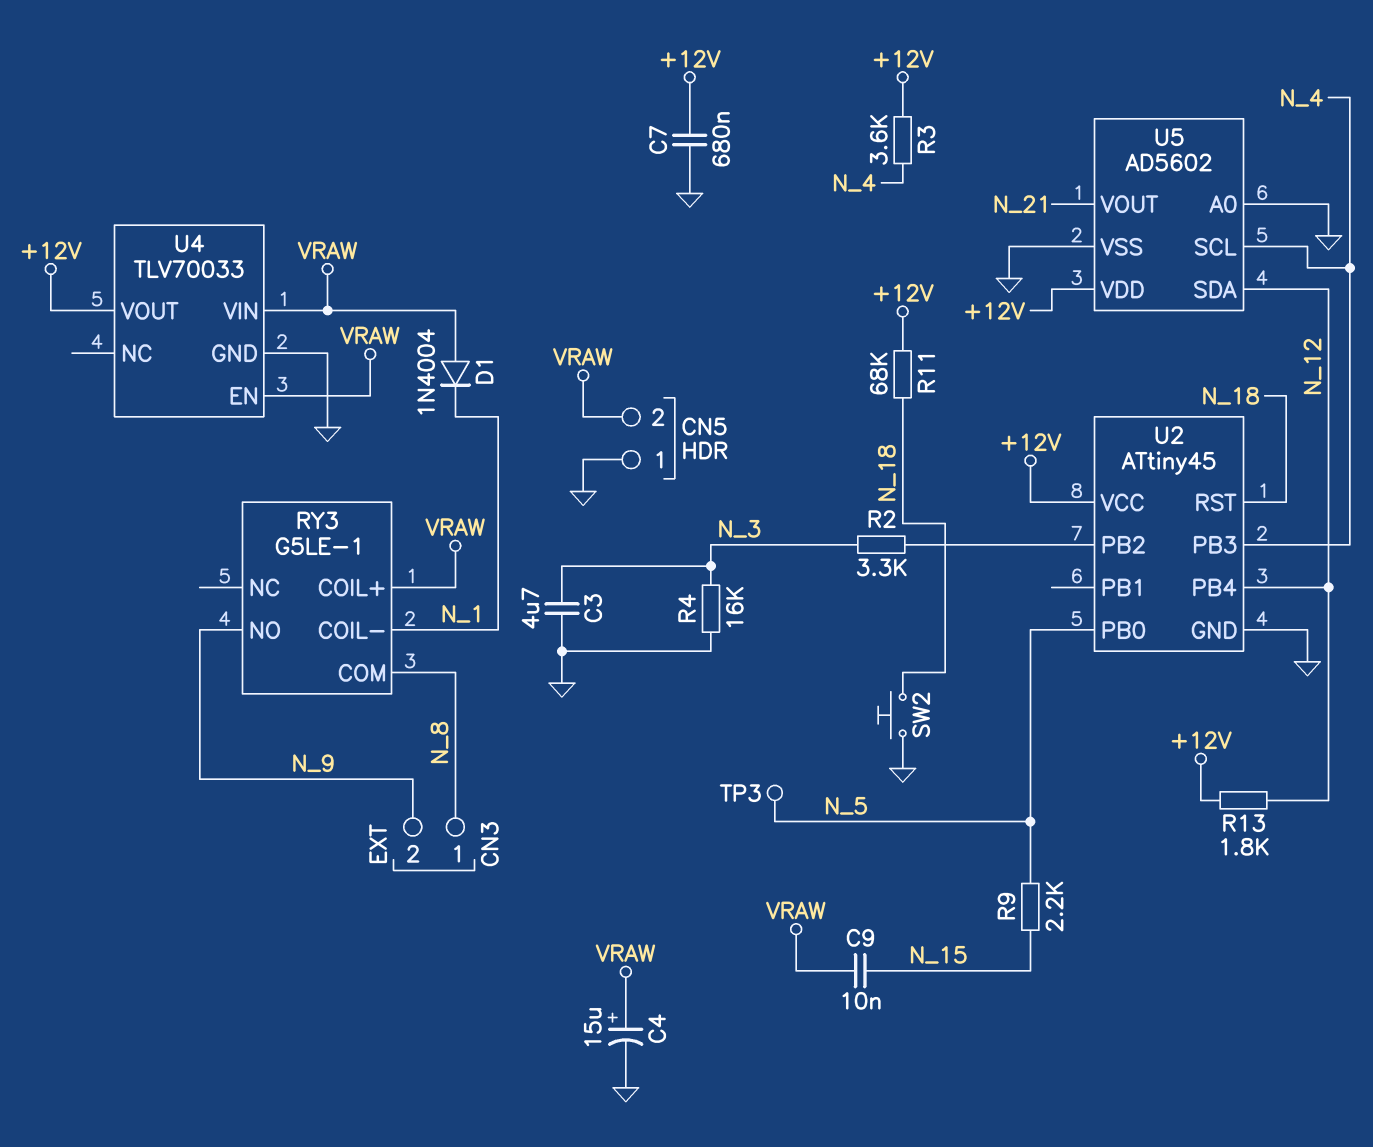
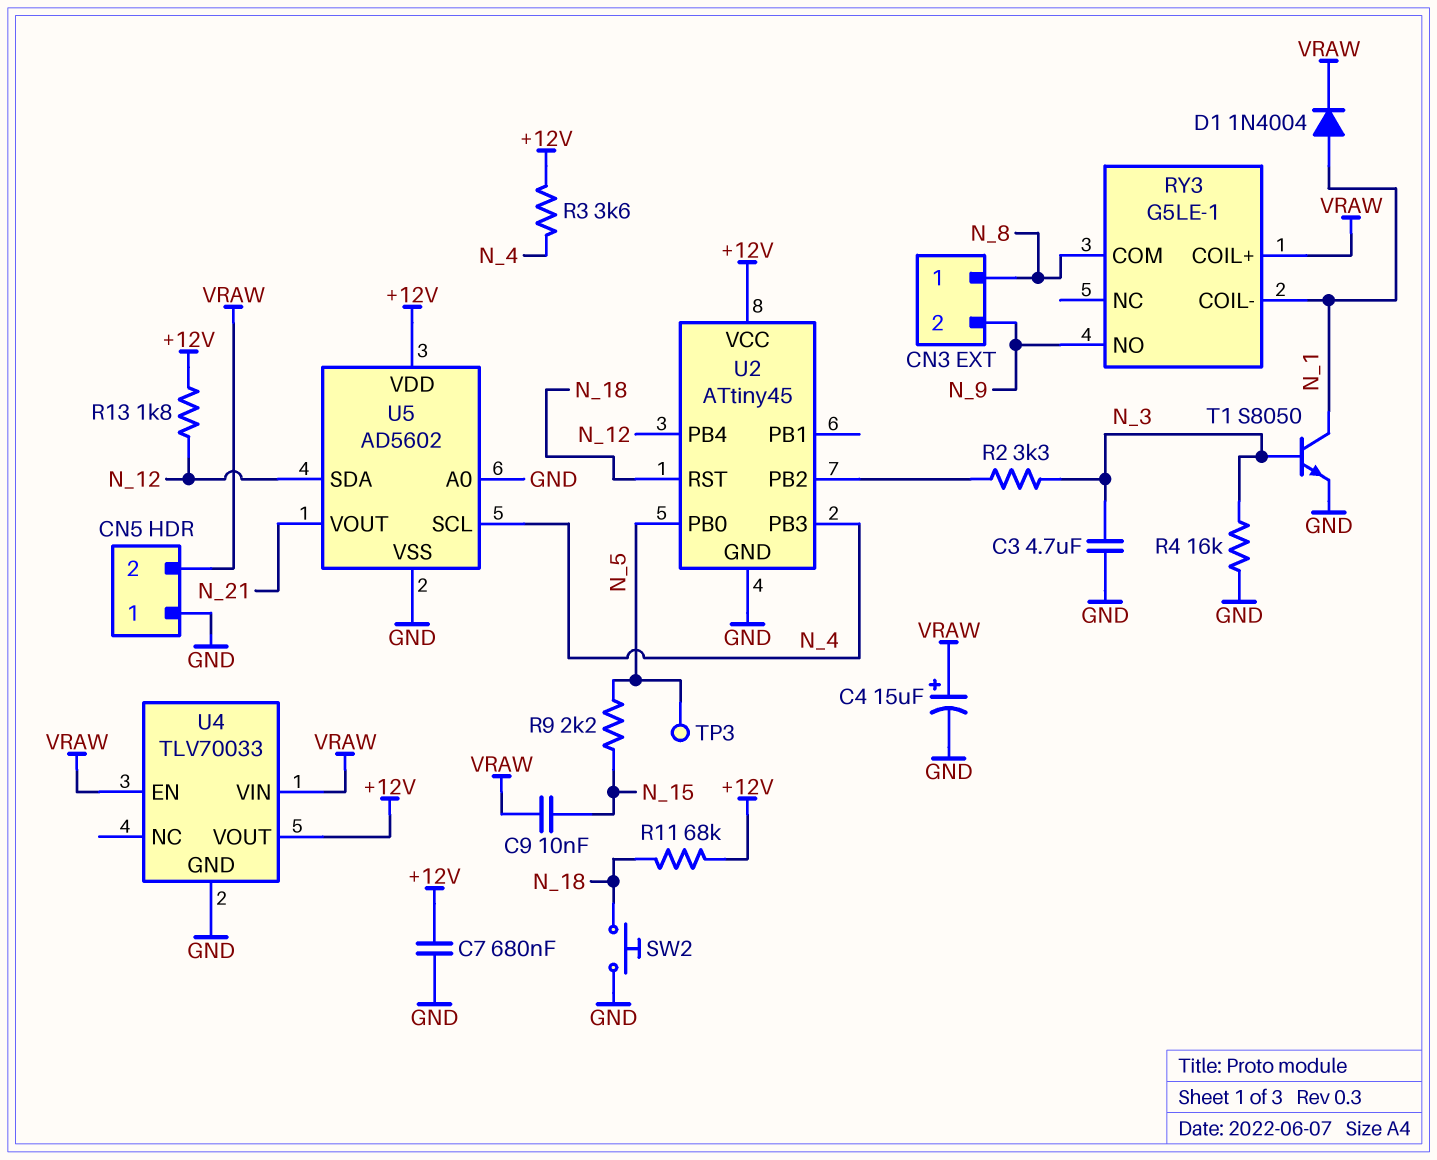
D1: diode 1N4004 (A VRAW, K N_1) -> diode 1N4004 (A N_1, K VRAW)
T1: none -> NPN S8050 (B N_3, C N_1, E GND)

